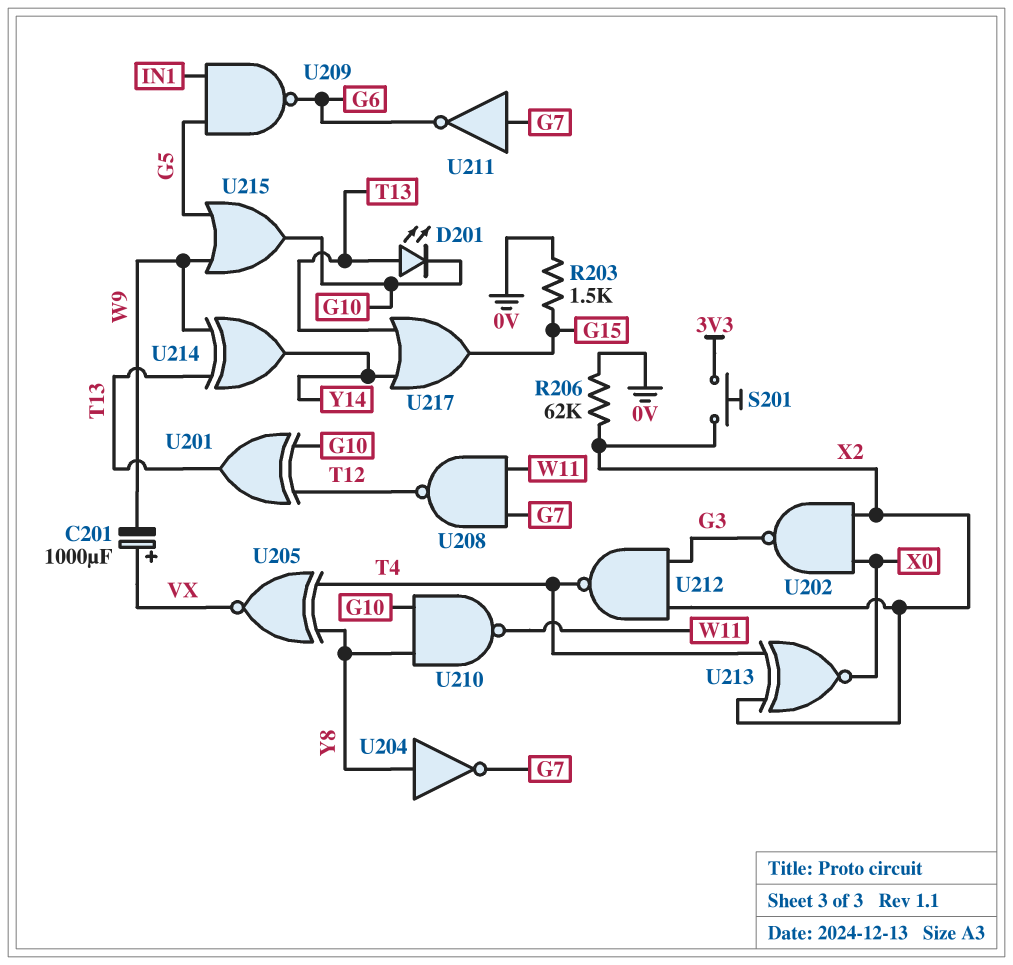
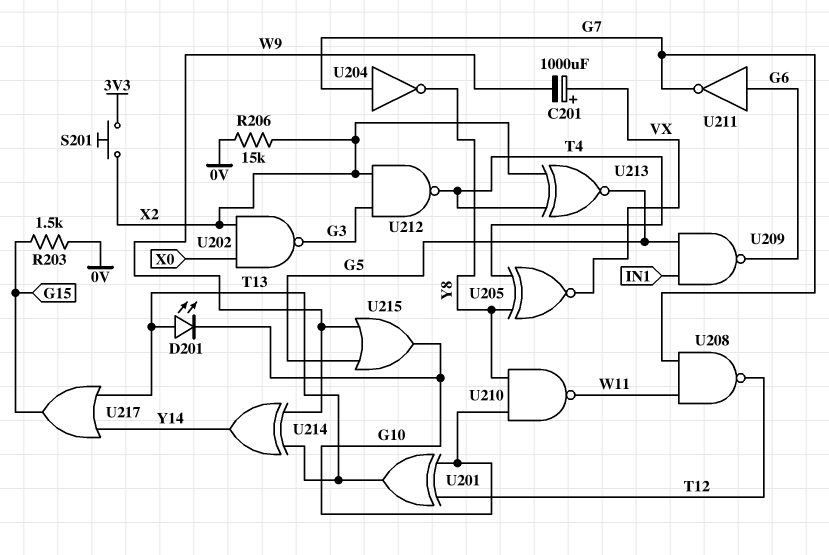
R206: 62k (0V, X2) -> 15k (0V, X2)
U204: NOT (in Y8, out G7) -> NOT (in G7, out Y8)
U211: NOT (in G7, out G6) -> NOT (in G6, out G7)
U213: XNOR (in T4, in X2, out X0) -> XNOR (in T4, in X2, out G5)

